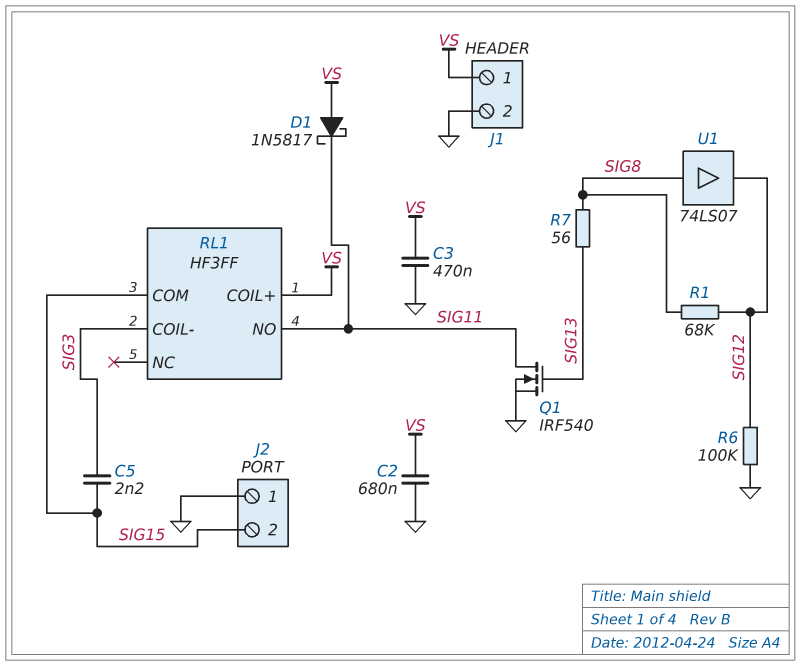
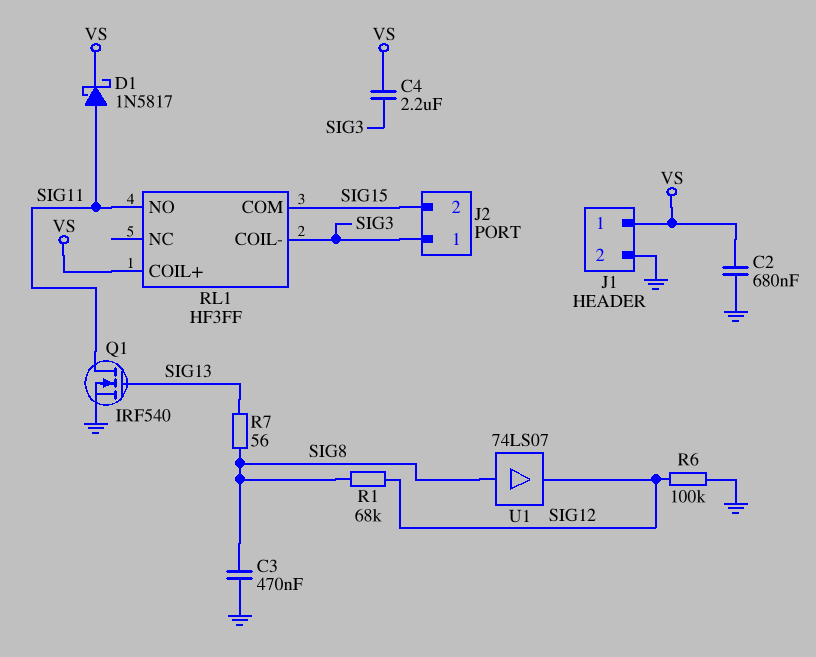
C3: 470nF (GND, VS) -> 470nF (GND, SIG8)
C4: none -> 2.2uF (SIG3, VS)
C5: 2.2nF (SIG3, SIG15) -> none
D1: schottky 1N5817 (A VS, K SIG11) -> schottky 1N5817 (A SIG11, K VS)
J2 pin 1: GND -> SIG3

